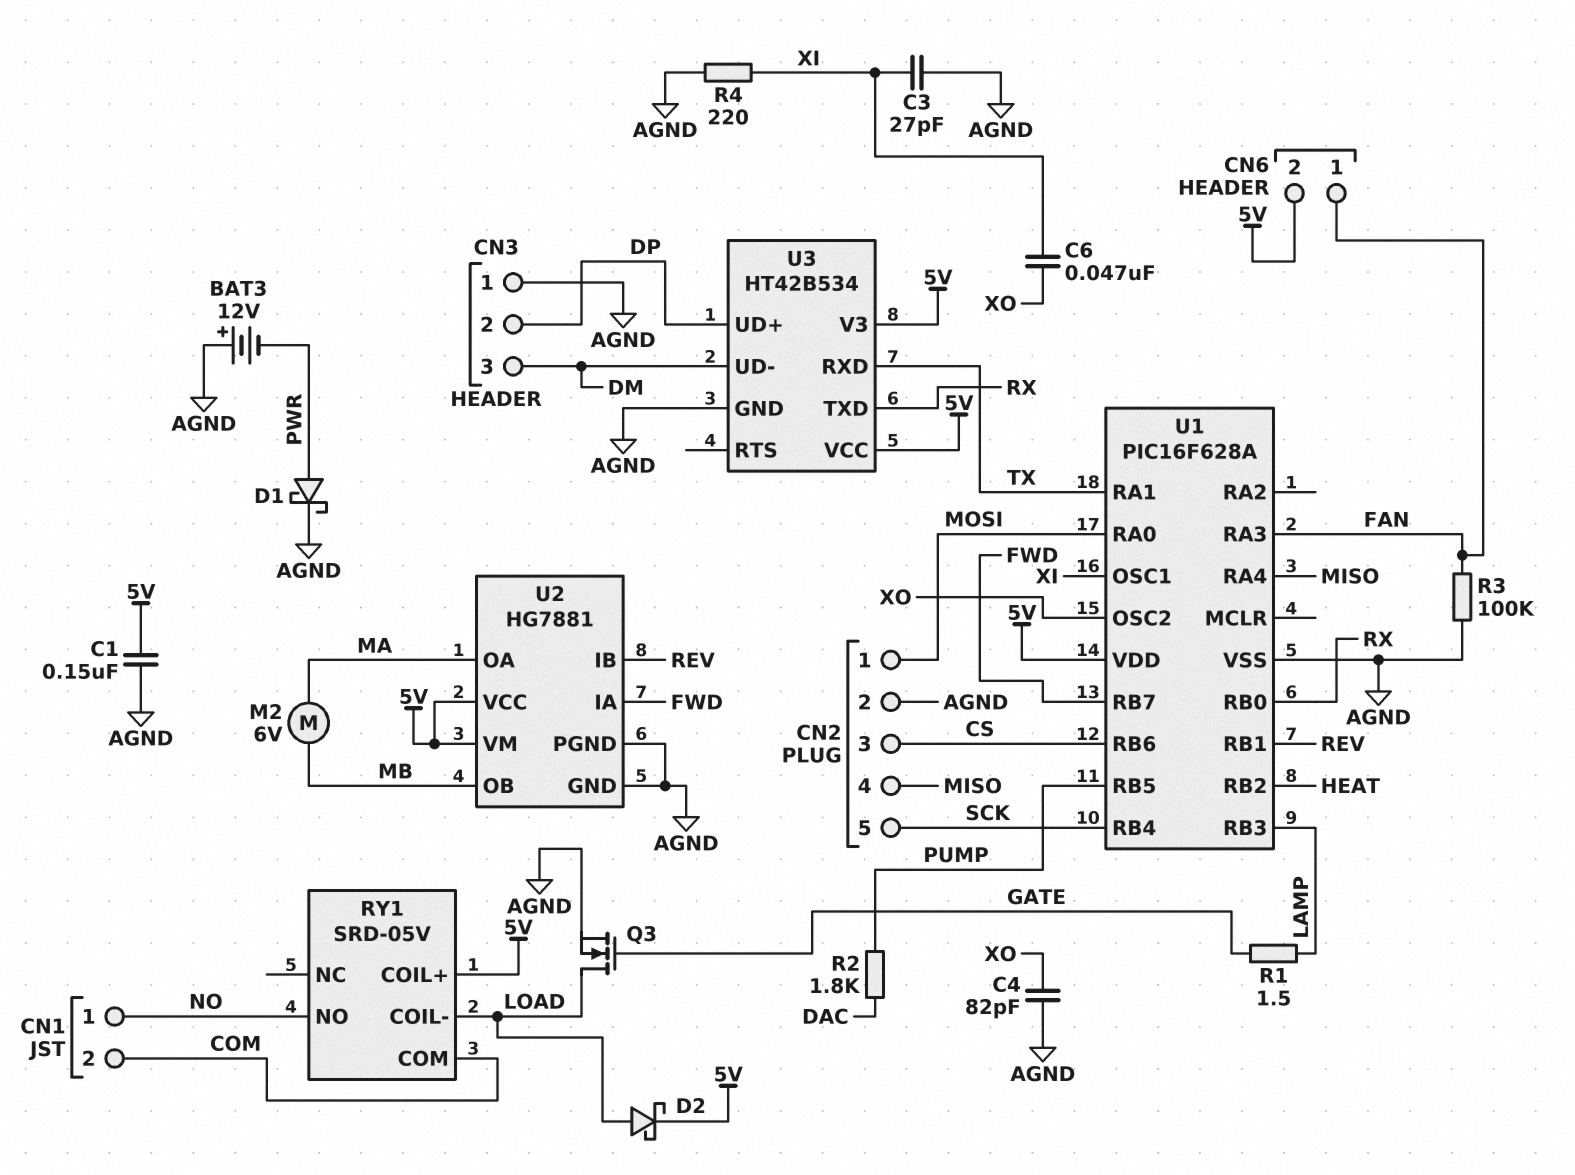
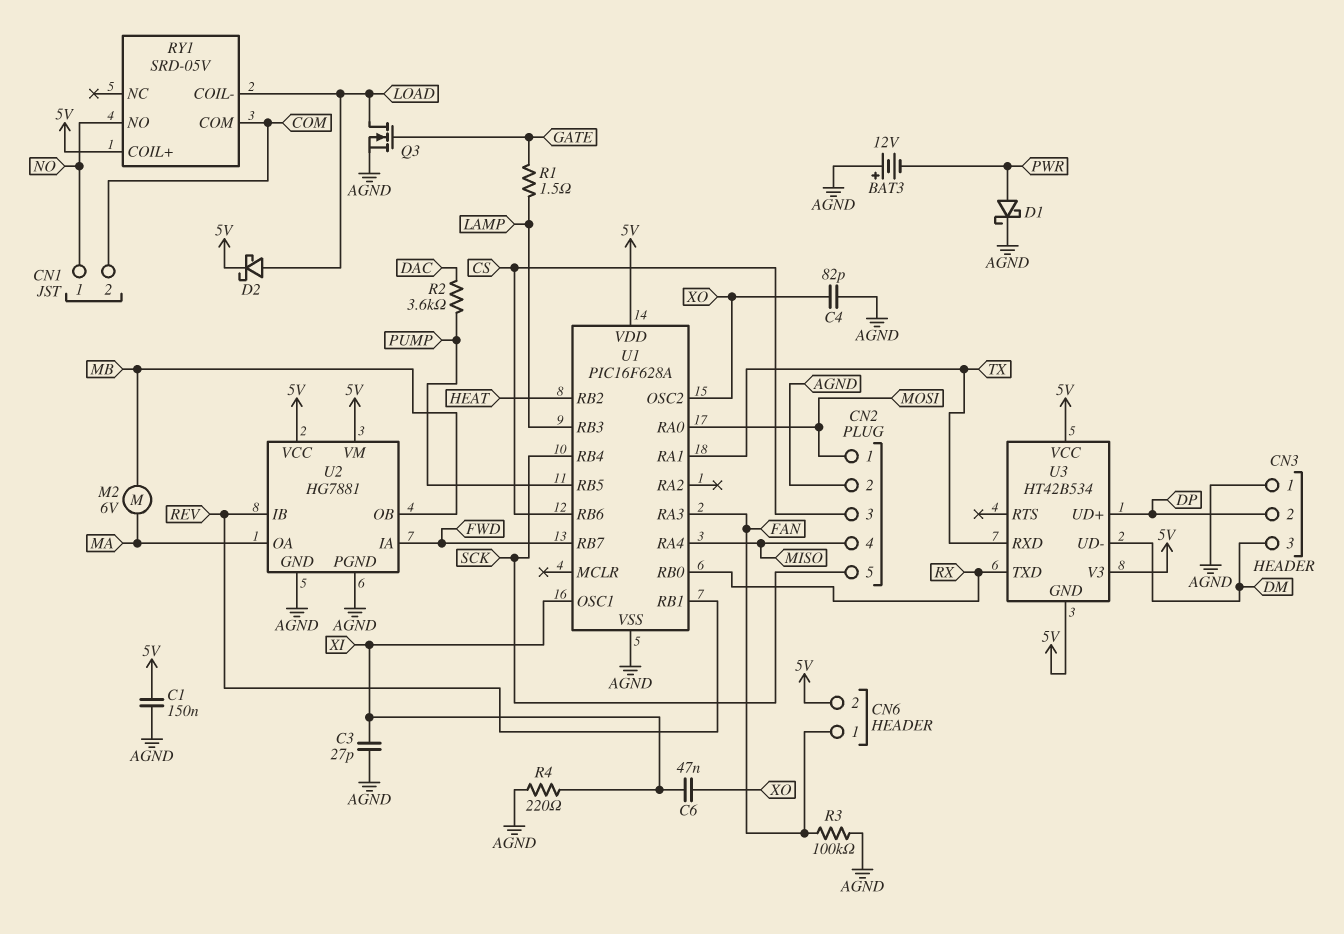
R2: 1.8k (DAC, PUMP) -> 3.6k (DAC, PUMP)
U3 pin GND: AGND -> 5V

